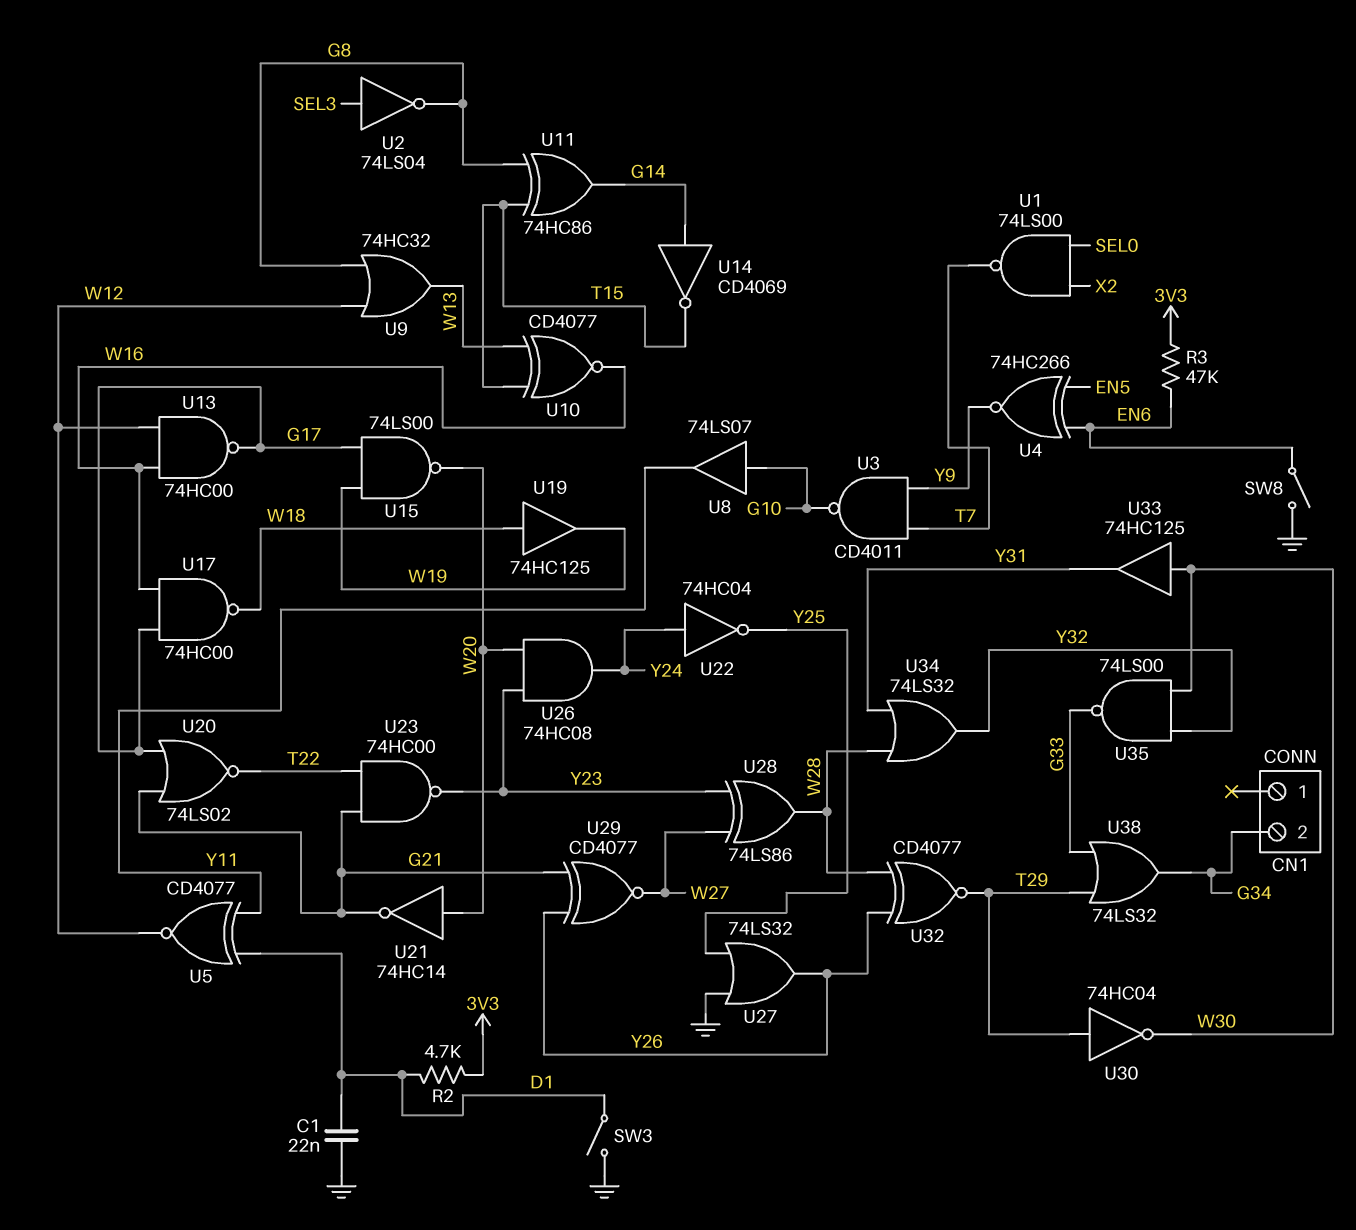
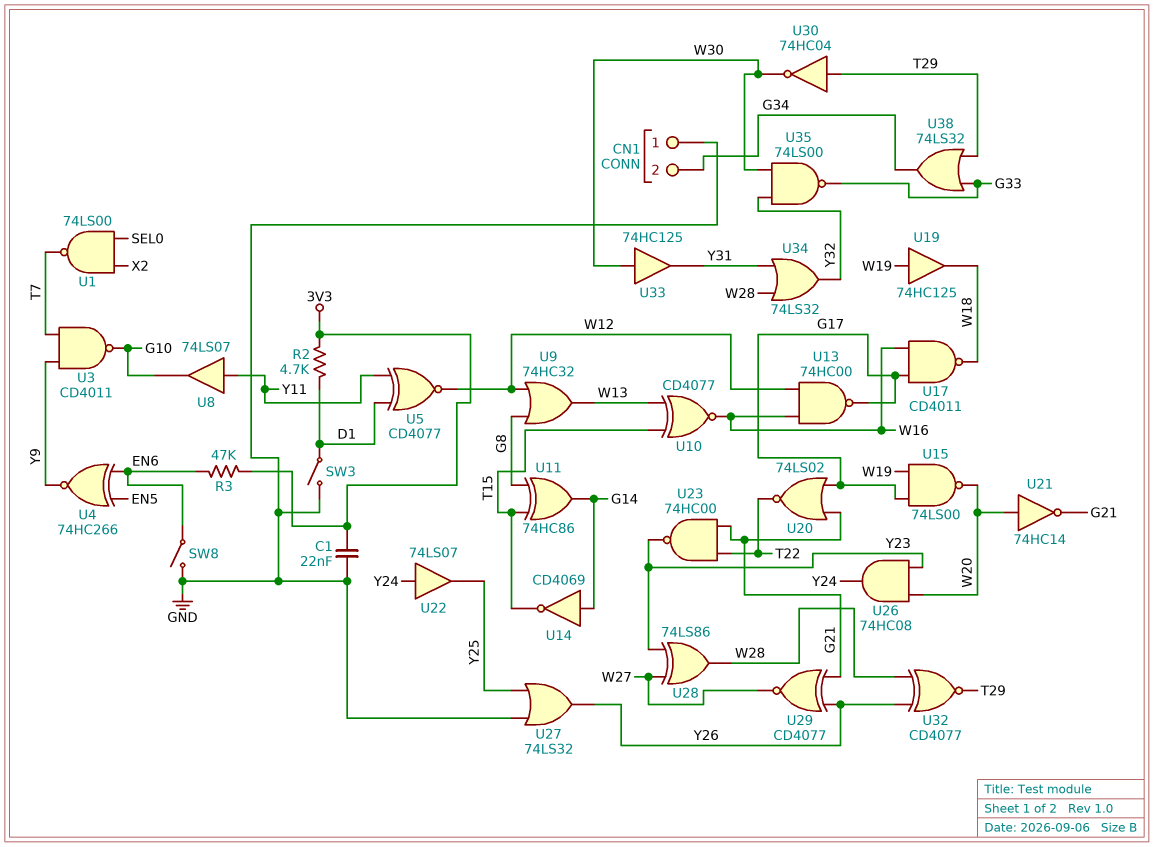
C1: 22nF (D1, GND) -> 22nF (3V3, GND)
CN1 pin 1: none -> GND
U2: NOT 74LS04 (in SEL3, out G8) -> none
U8: buffer 74LS07 (in G10, out Y11) -> buffer 74LS07 (in Y11, out G10)
U17: NAND 74HC00 (in G17, in W16, out W18) -> NAND CD4011 (in G17, in W16, out W18)
U19: buffer 74HC125 (in W18, out W19) -> buffer 74HC125 (in W19, out W18)
U22: NOT 74HC04 (in Y24, out Y25) -> buffer 74LS07 (in Y24, out Y25)

